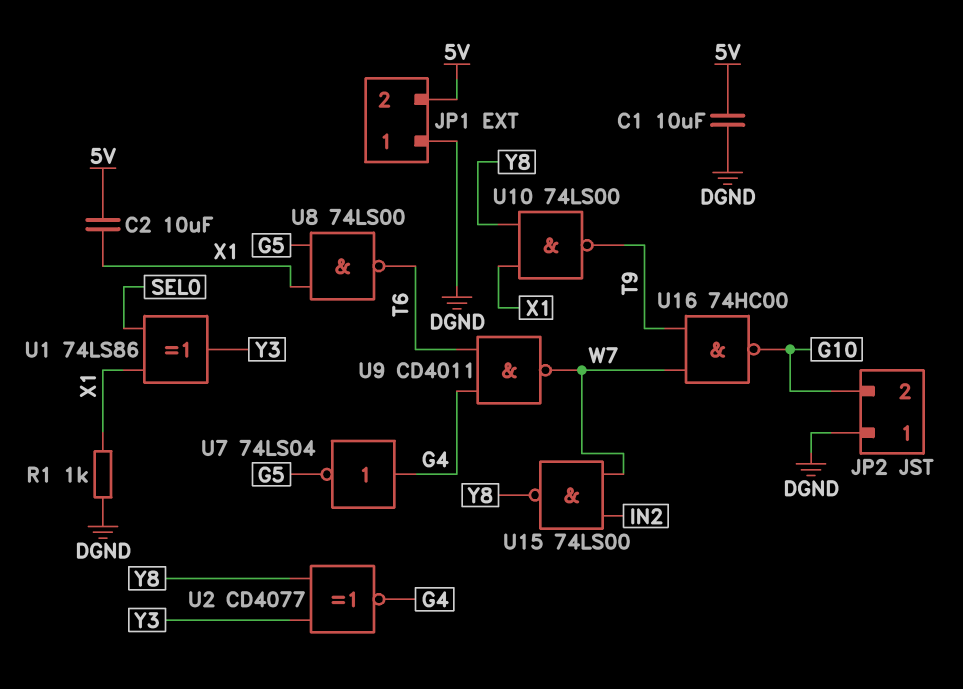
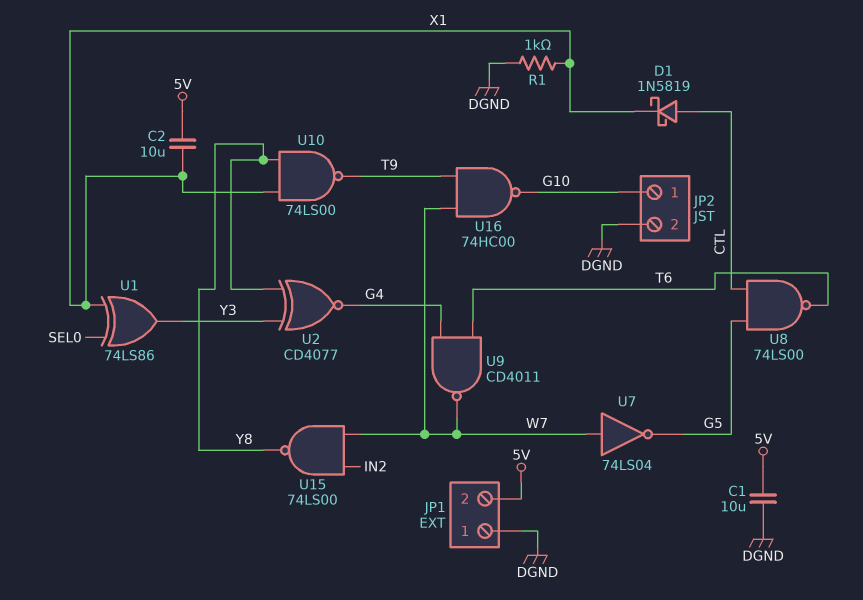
D1: none -> schottky 1N5819 (A CTL, K X1)
JP2 pin 1: DGND -> G10
JP2 pin 2: G10 -> DGND
U7: NOT 74LS04 (in G4, out G5) -> NOT 74LS04 (in W7, out G5)
U8: NAND 74LS00 (in G5, in X1, out T6) -> NAND 74LS00 (in CTL, in G5, out T6)

